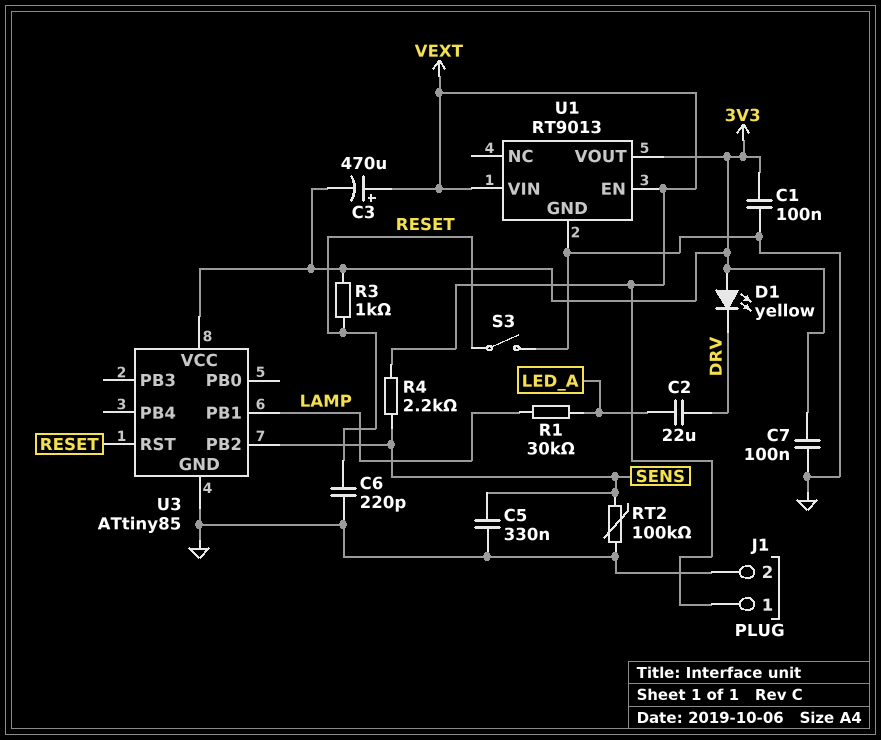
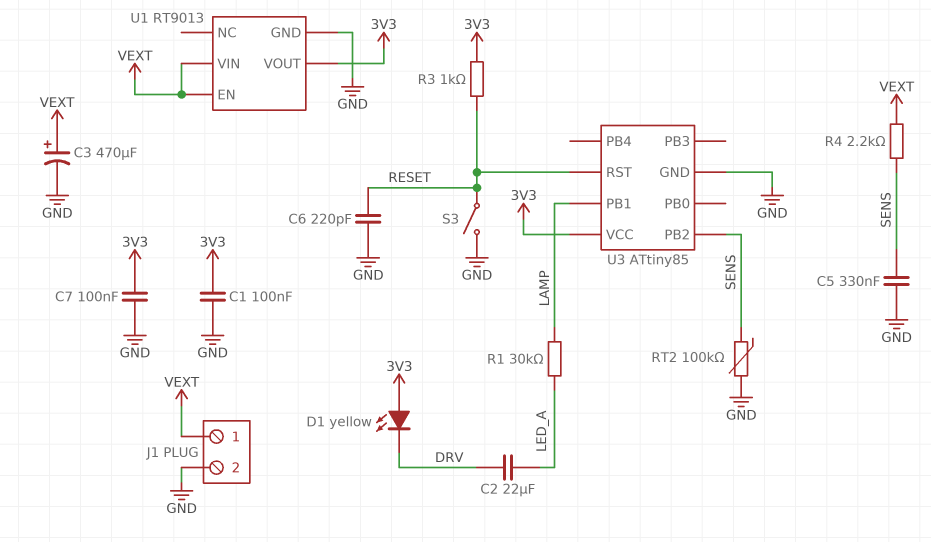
C3: 470uF (plus VEXT, minus 3V3) -> 470uF (plus VEXT, minus GND)

